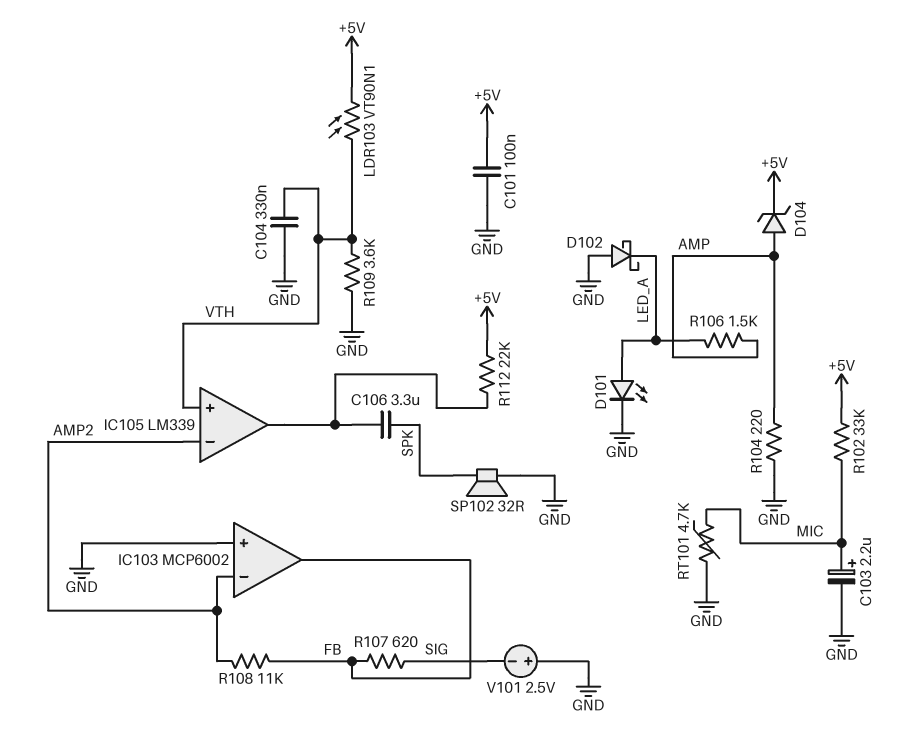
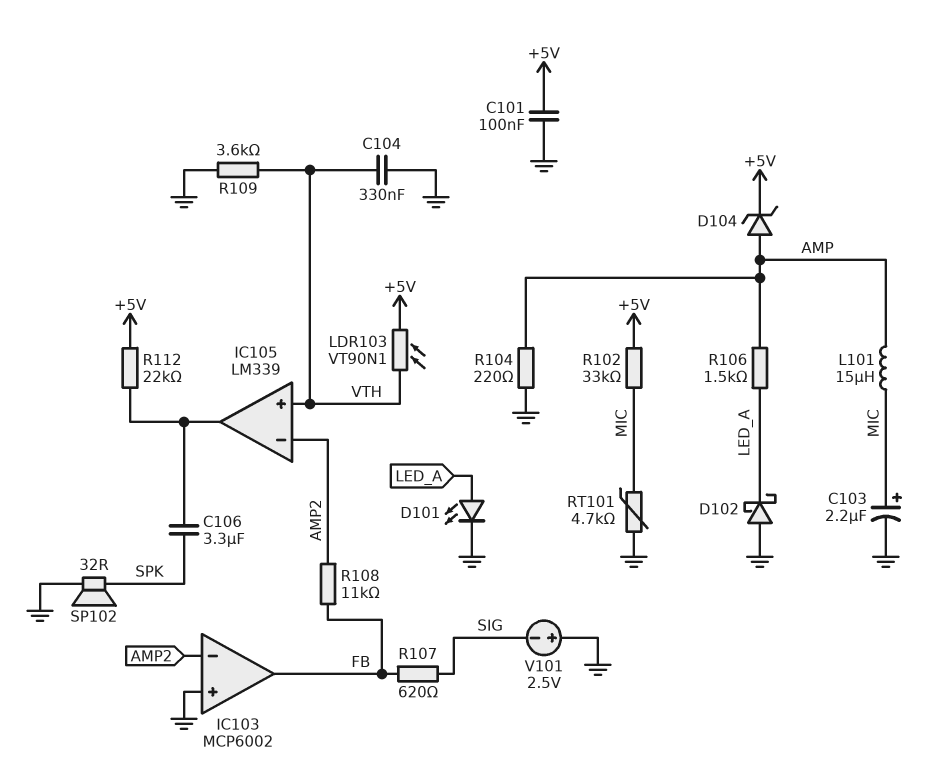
L101: none -> 15uH (AMP, MIC)

